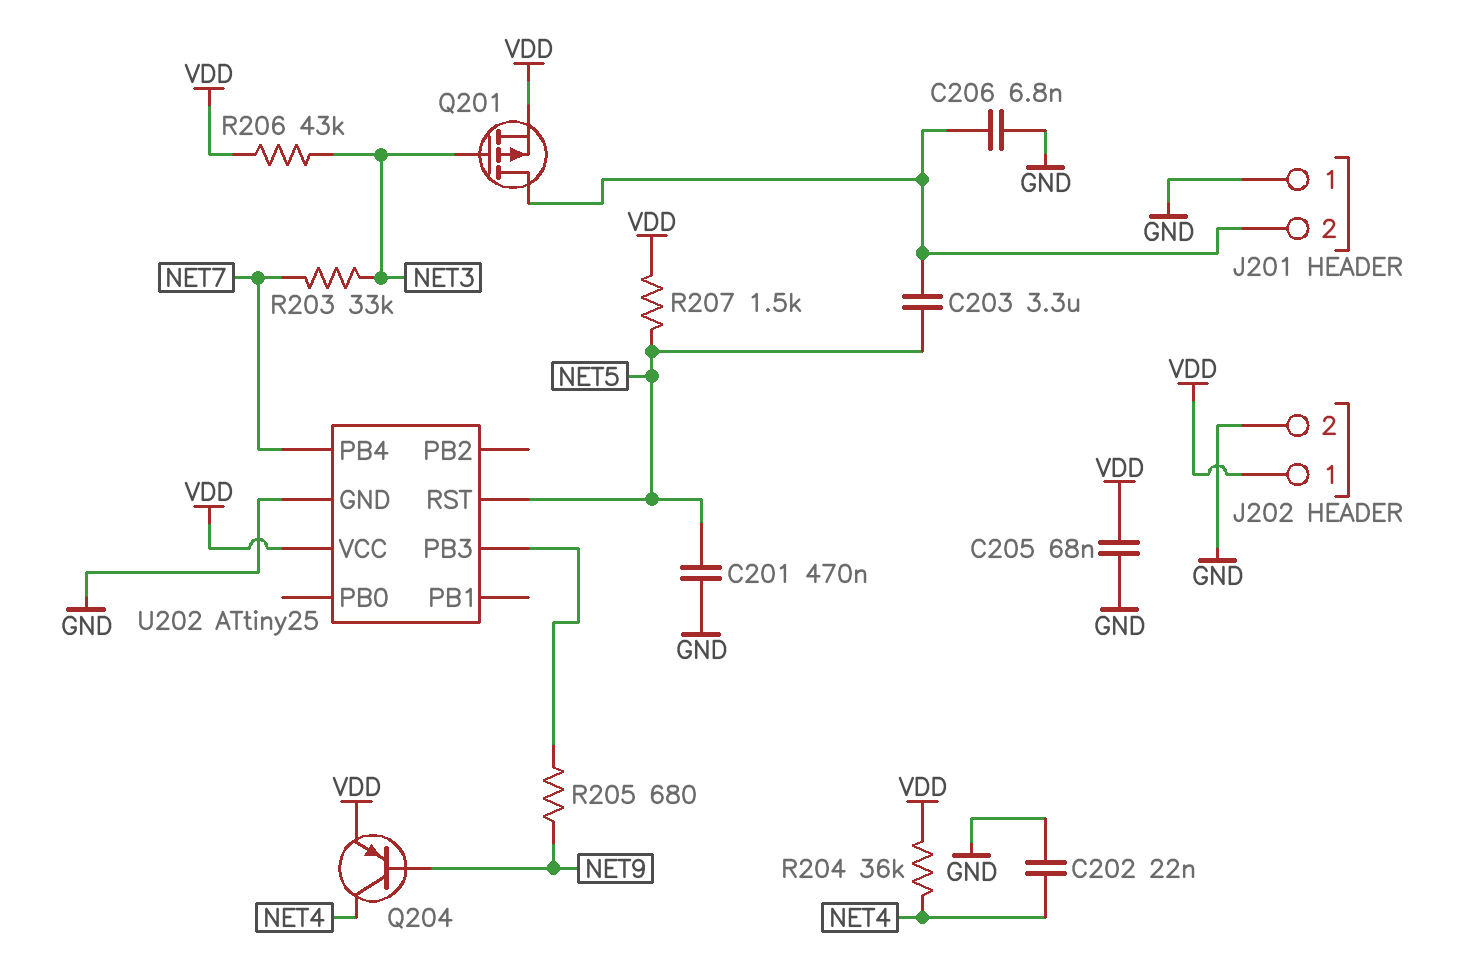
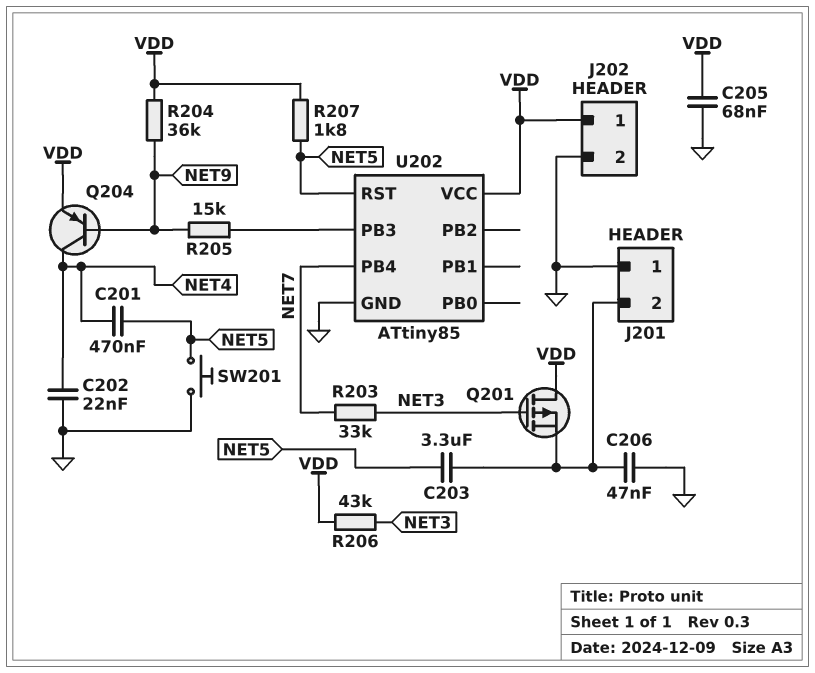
C201: 470nF (GND, NET5) -> 470nF (NET4, NET5)
C206: 6.8nF (GND, J201/2) -> 47nF (GND, J201/2)
Q201: PMOS (G NET3, D J201/2, S VDD) -> PMOS (G NET3, D VDD, S J201/2)
R204: 36k (NET4, VDD) -> 36k (NET9, VDD)
R205: 680 (NET9, U202/PB3) -> 15k (NET9, U202/PB3)
R207: 1.5k (NET5, VDD) -> 1.8k (NET5, VDD)
SW201: none -> button (GND, NET5)
U202: ATtiny25 -> ATtiny85

